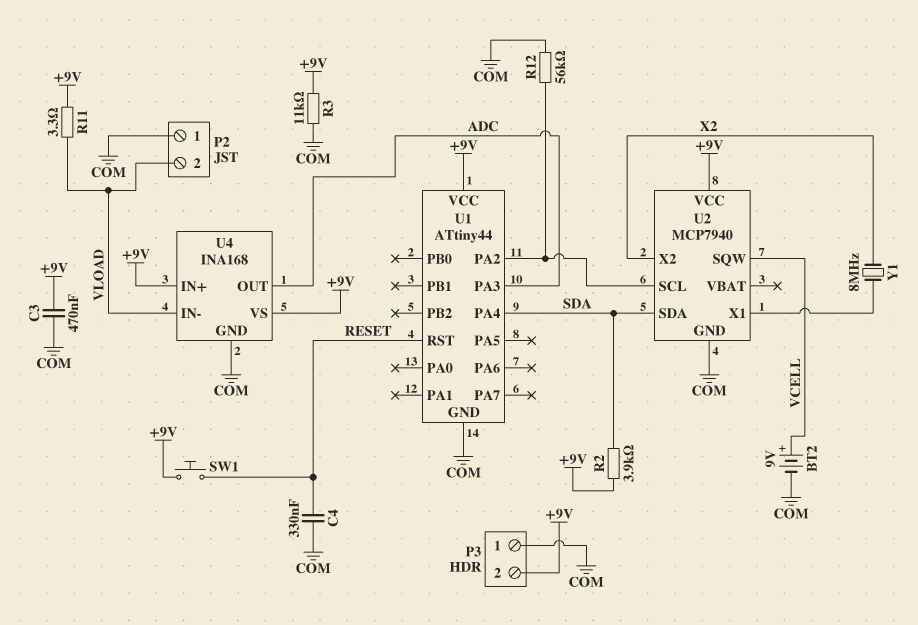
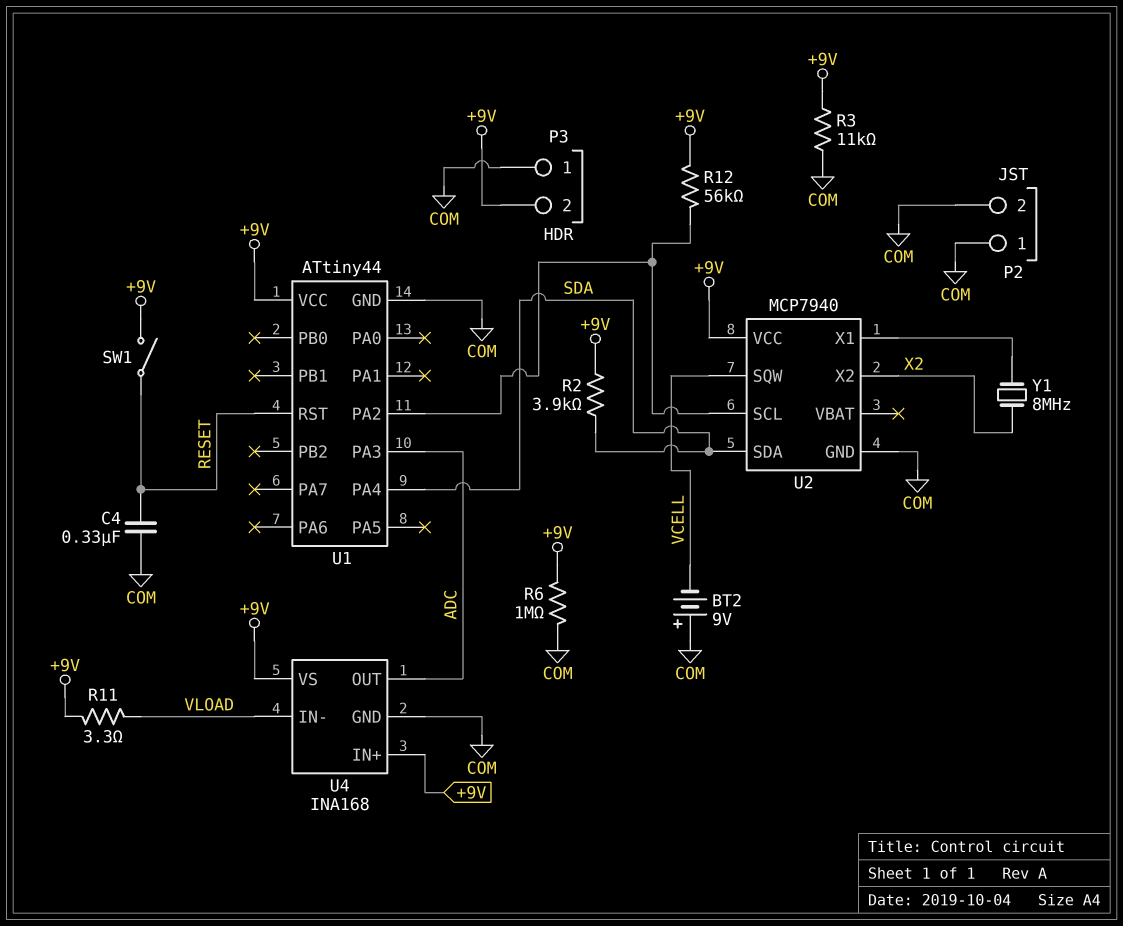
BT2: 9V (plus VCELL, minus COM) -> 9V (plus COM, minus VCELL)
C3: 470nF (+9V, COM) -> none
P2 pin 2: VLOAD -> COM
R6: none -> 1M (+9V, COM)
R12: 56k (COM, U1/PA2) -> 56k (+9V, U1/PA2)
SW1: button (+9V, RESET) -> switch (+9V, RESET)

